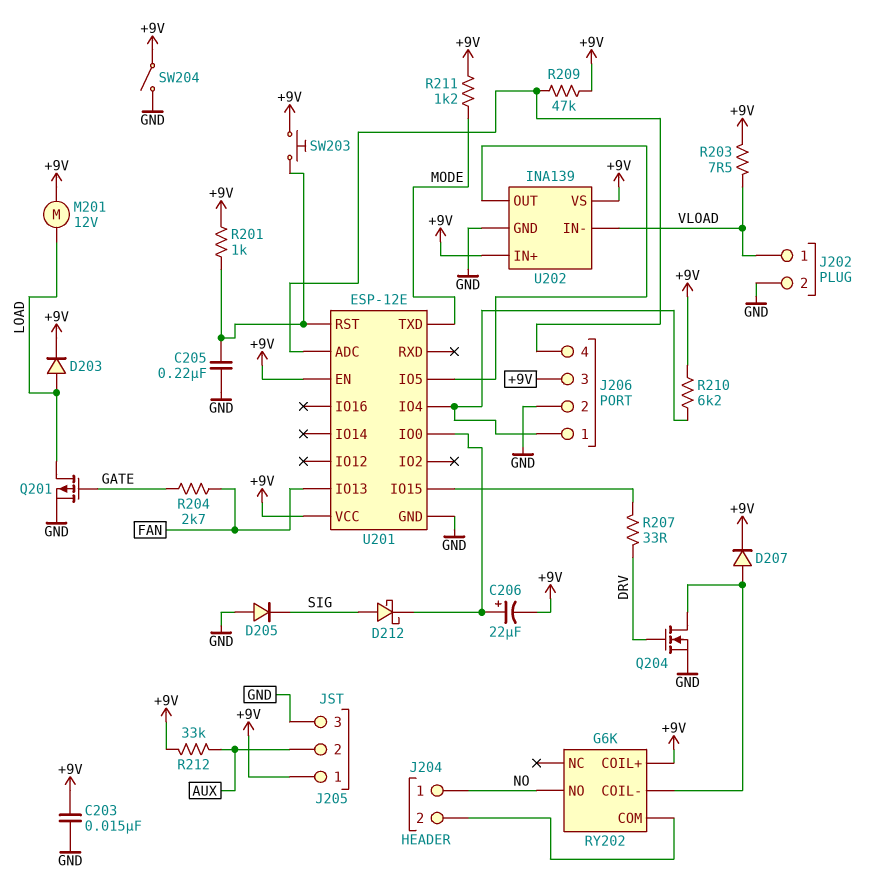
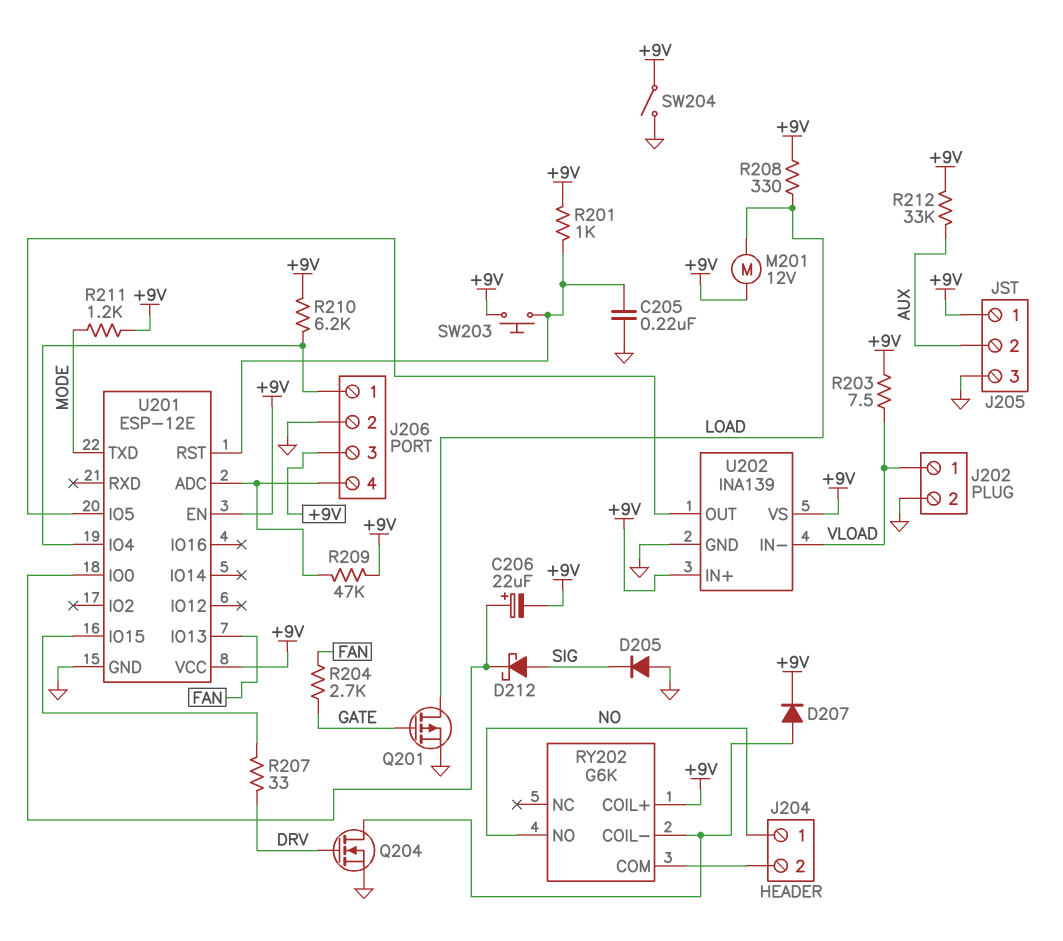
C203: 15nF (+9V, GND) -> none
D203: diode (A LOAD, K +9V) -> none
R208: none -> 330 (+9V, LOAD)

